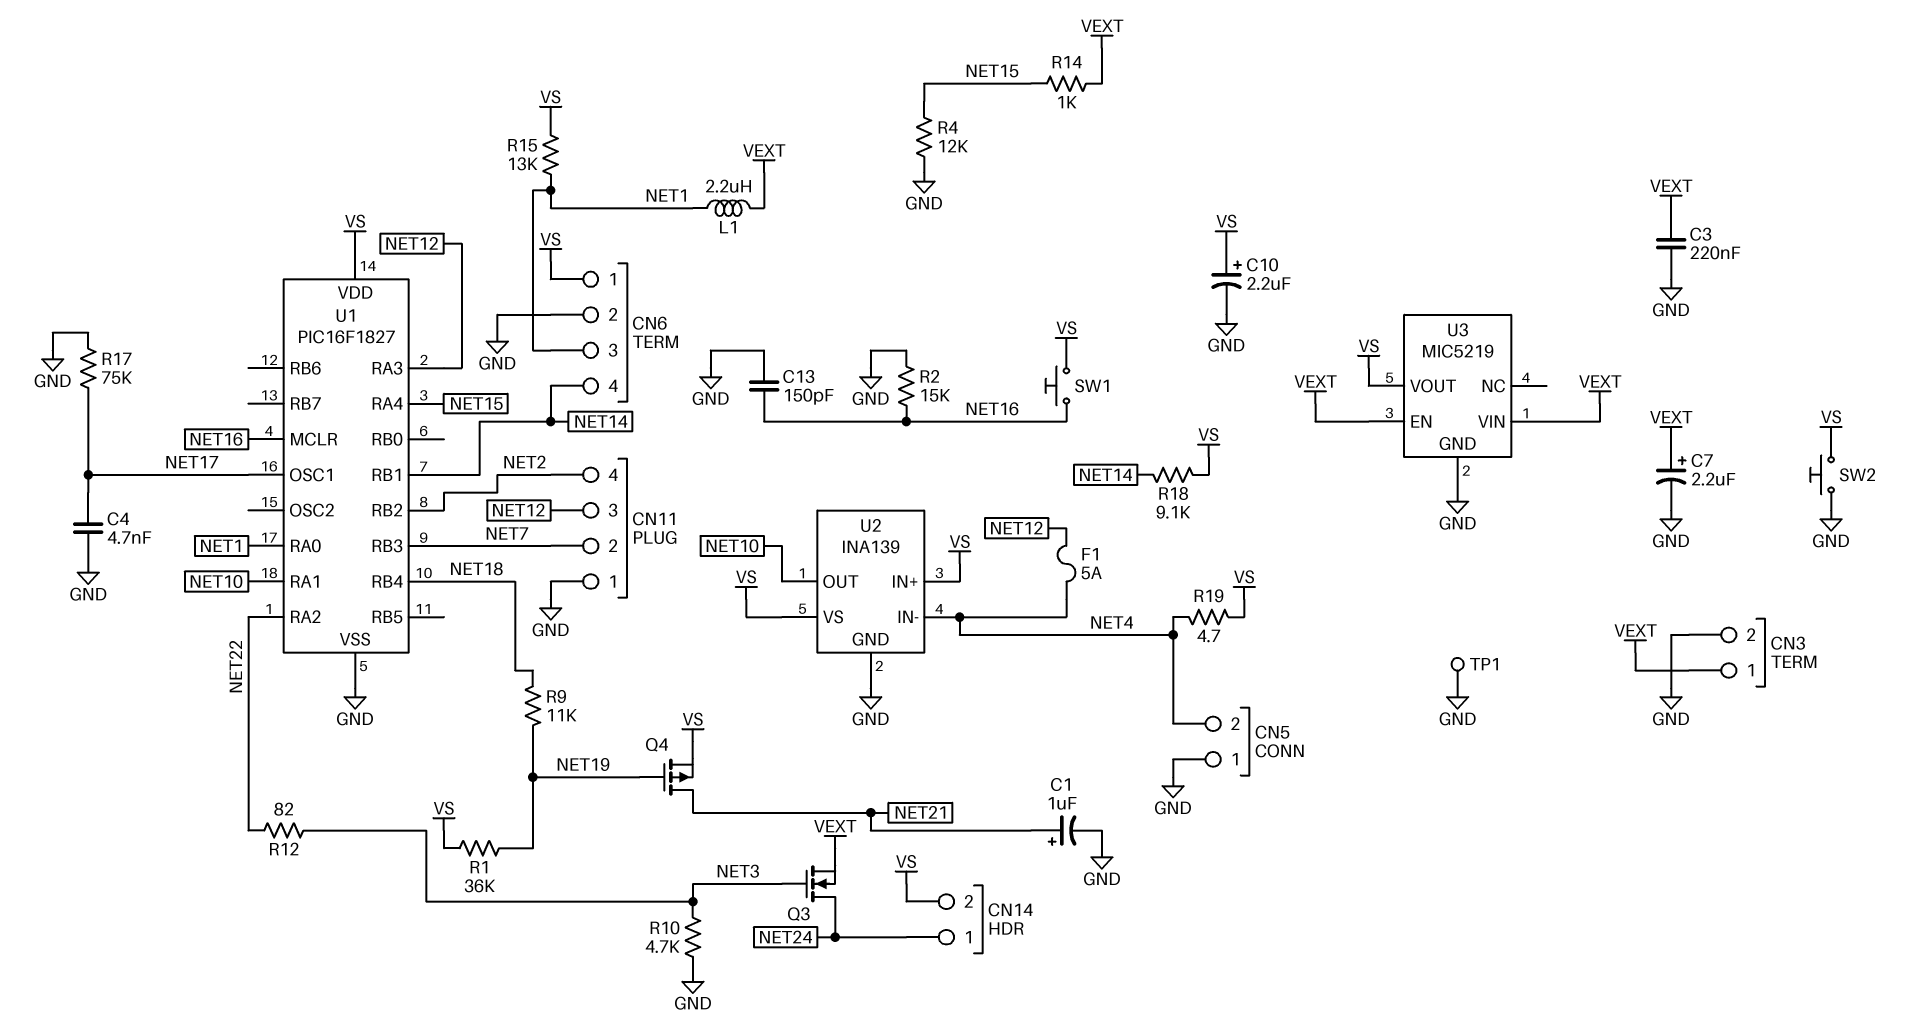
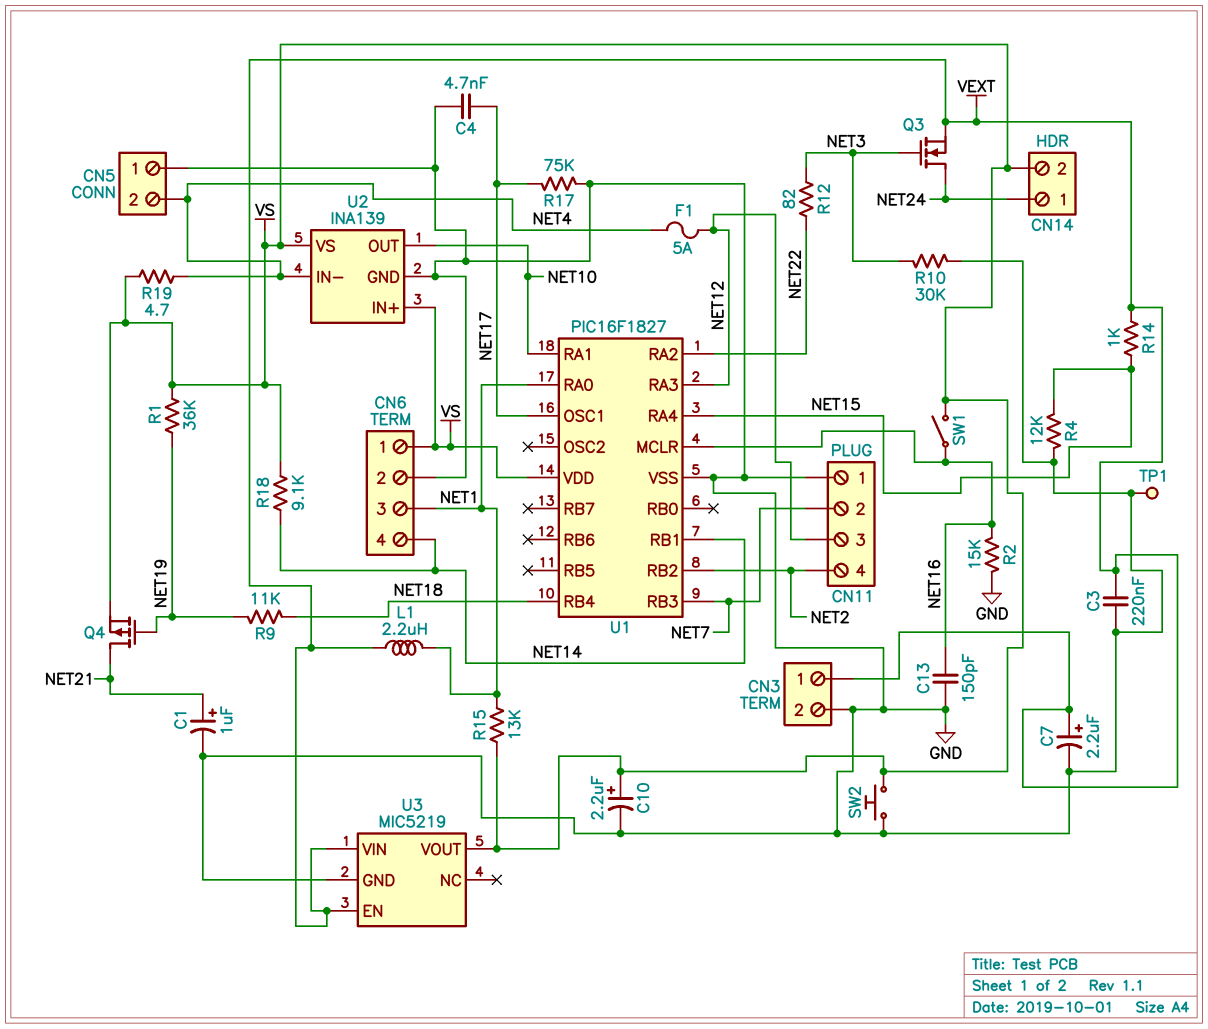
R10: 4.7k (GND, NET3) -> 30k (GND, NET3)
SW1: button (NET16, VS) -> switch (NET16, VS)

